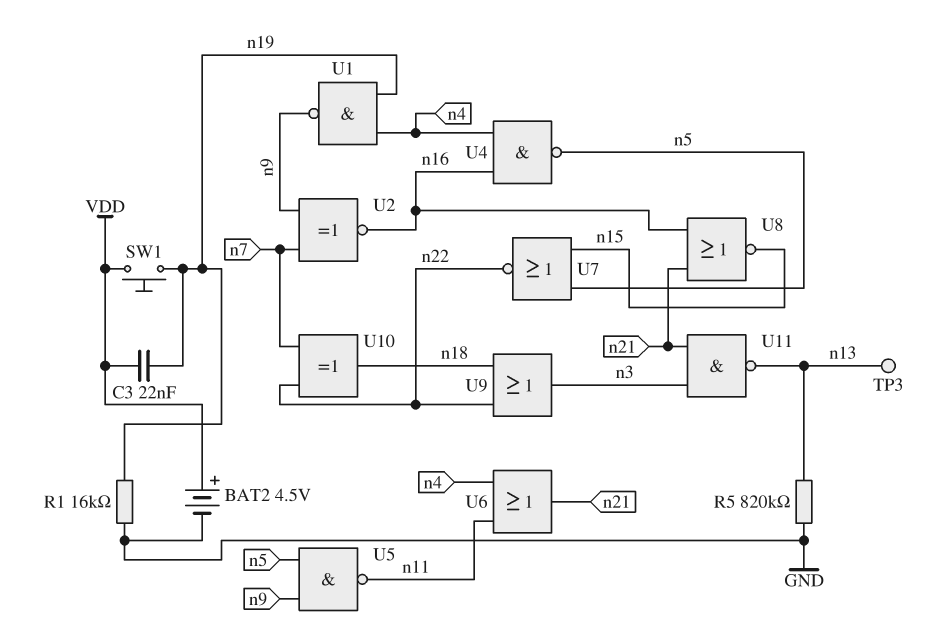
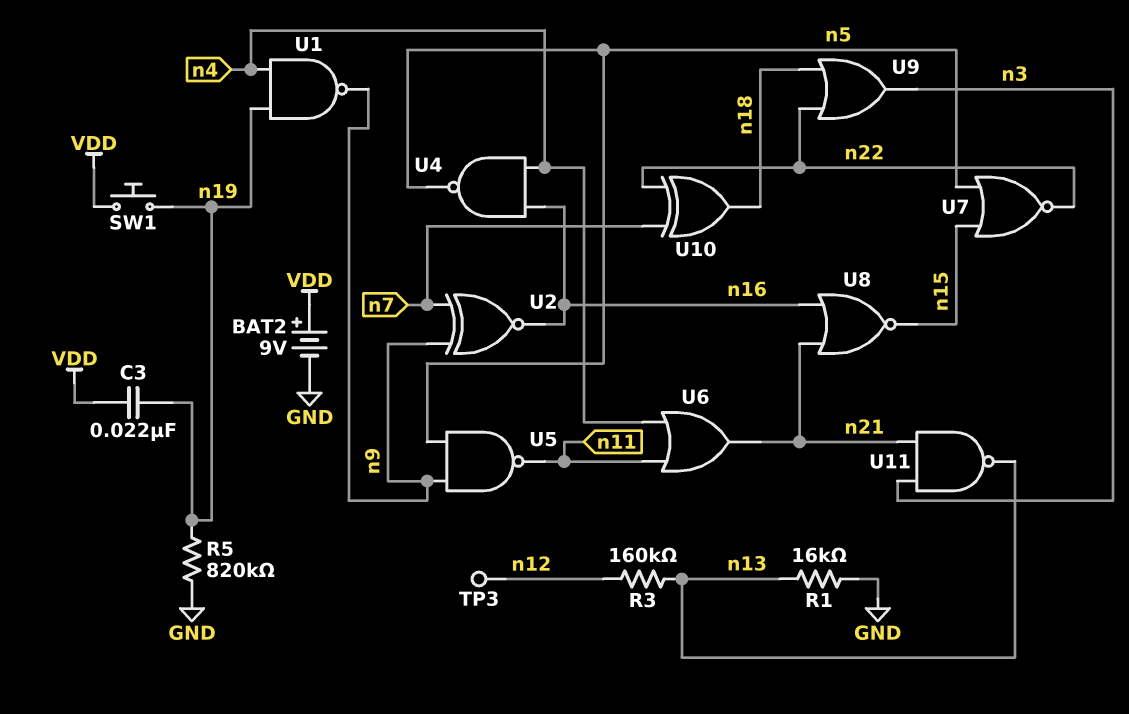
BAT2: 4.5V (plus VDD, minus GND) -> 9V (plus VDD, minus GND)
R1: 16k (GND, n19) -> 16k (GND, n13)
R3: none -> 160k (n12, n13)
R5: 820k (GND, n13) -> 820k (GND, n19)
TP3: test point (n13) -> test point (n12)

